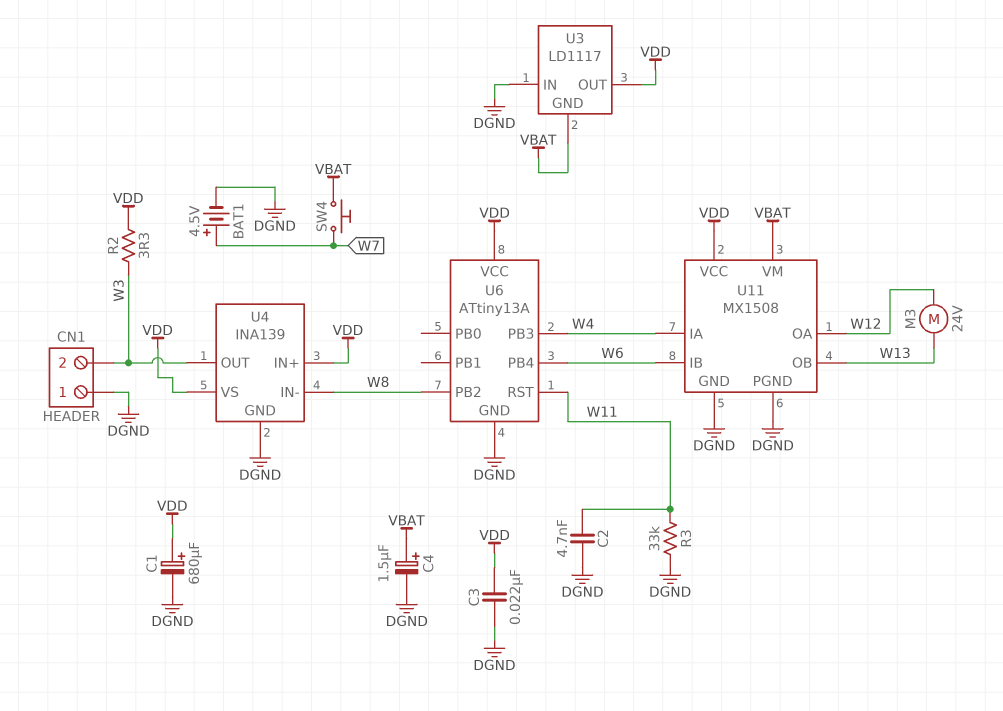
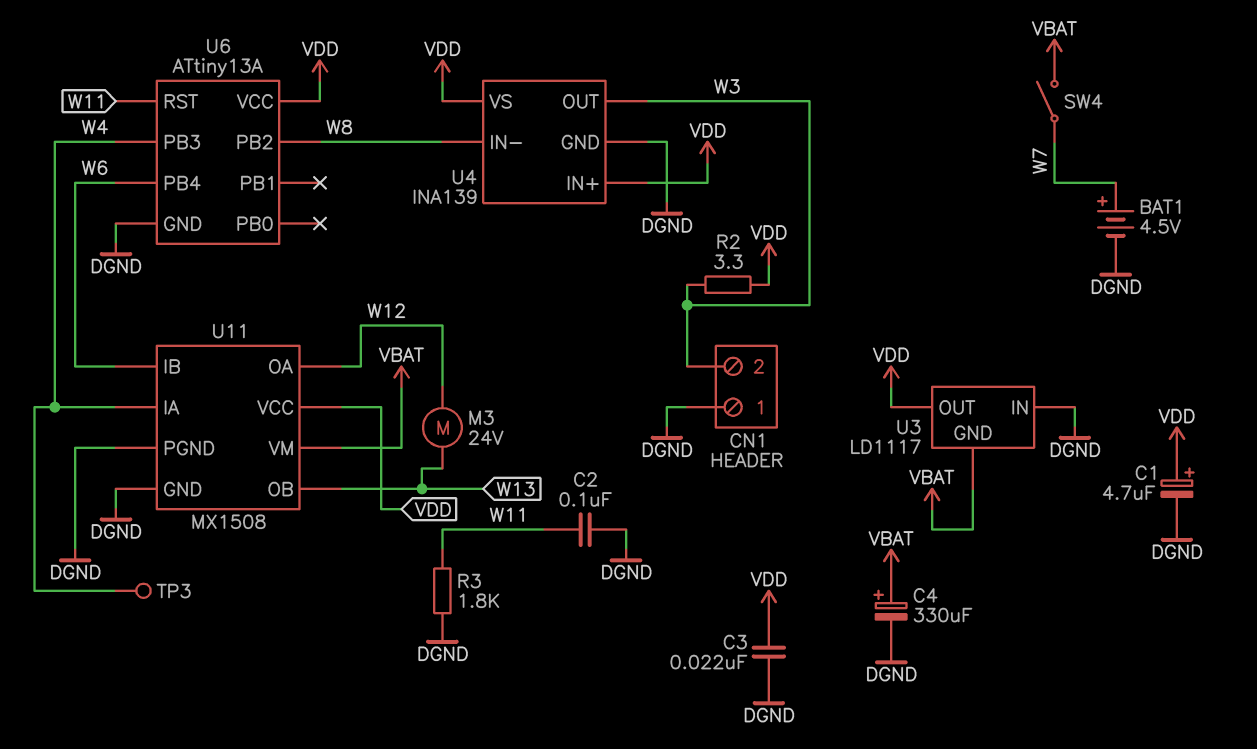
C1: 680uF (plus VDD, minus DGND) -> 4.7uF (plus VDD, minus DGND)
C2: 4.7nF (DGND, W11) -> 100nF (DGND, W11)
C4: 1.5uF (plus VBAT, minus DGND) -> 330uF (plus VBAT, minus DGND)
R3: 33k (DGND, W11) -> 1.8k (DGND, W11)
SW4: button (VBAT, W7) -> switch (VBAT, W7)
TP3: none -> test point (W4)

